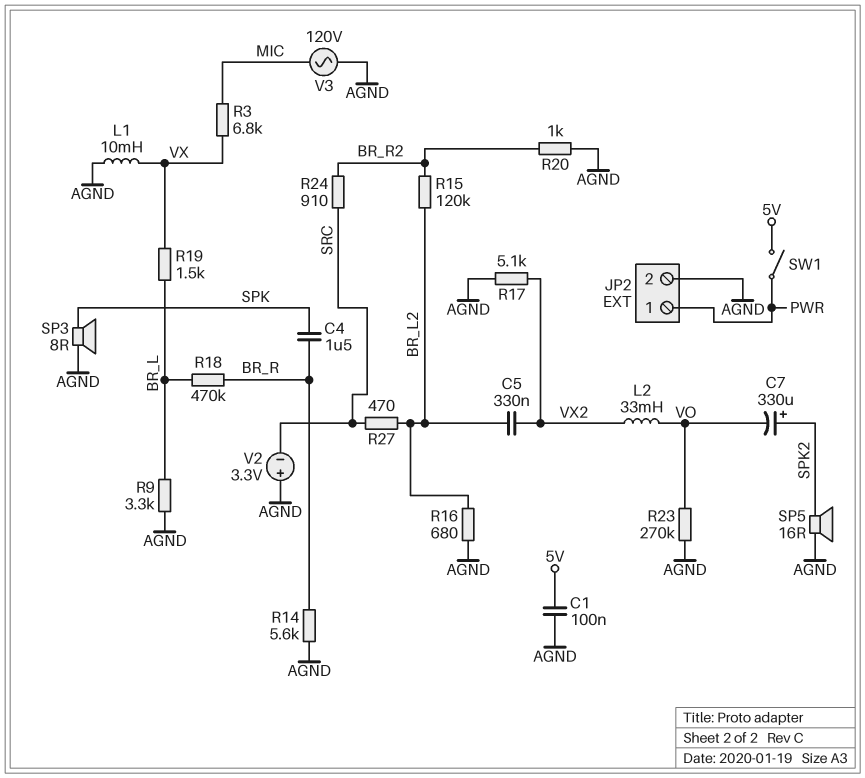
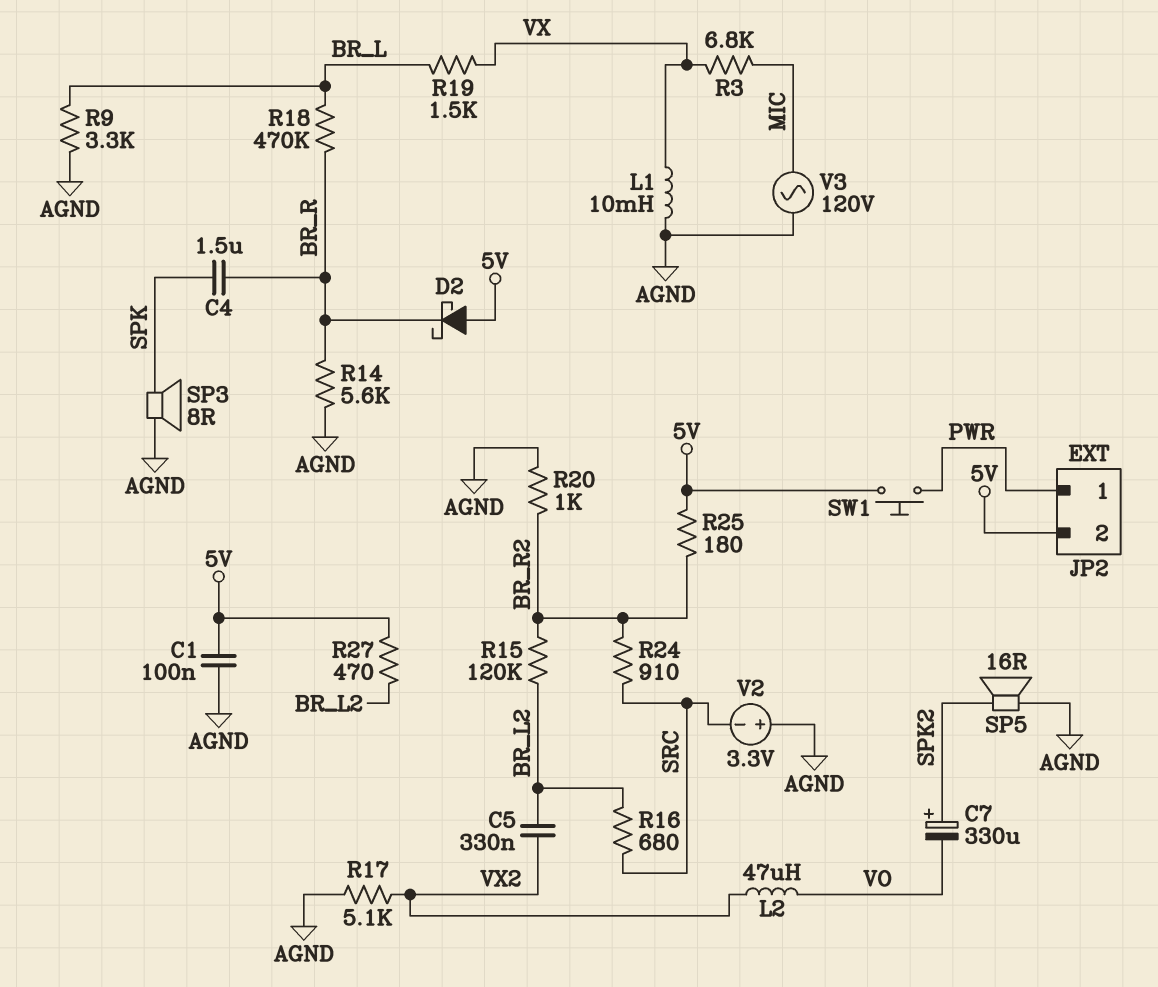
D2: none -> schottky (A 5V, K BR_R)
JP2 pin 2: AGND -> 5V
L2: 33mH (VO, VX2) -> 47uH (VO, VX2)
R16: 680 (AGND, BR_L2) -> 680 (BR_L2, SRC)
R23: 270k (AGND, VO) -> none
R25: none -> 180 (5V, BR_R2)
R27: 470 (BR_L2, SRC) -> 470 (5V, BR_L2)
SW1: switch (5V, PWR) -> button (5V, PWR)

